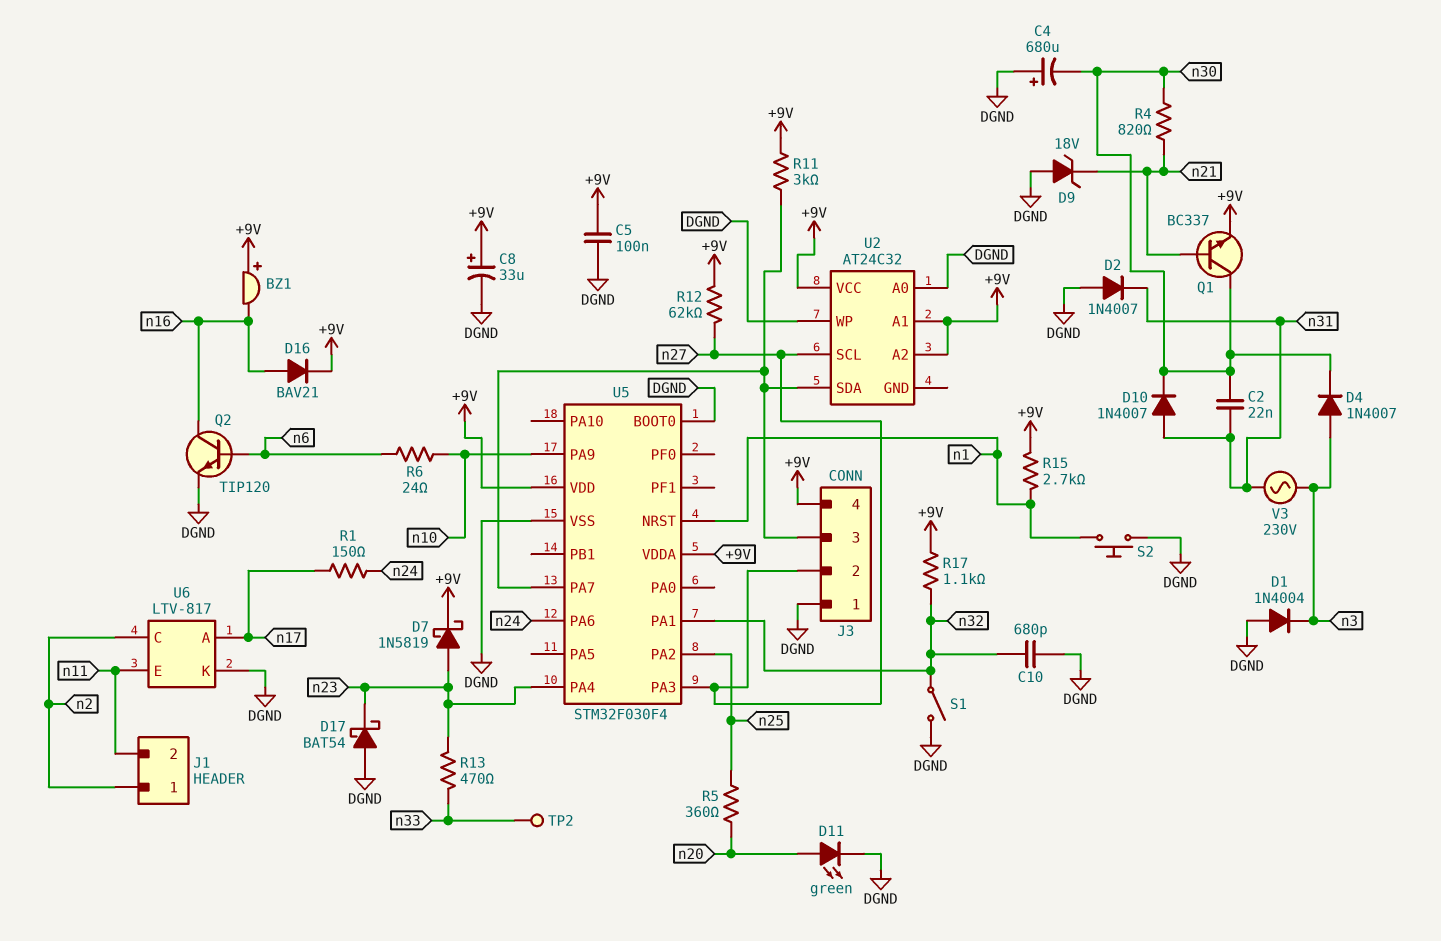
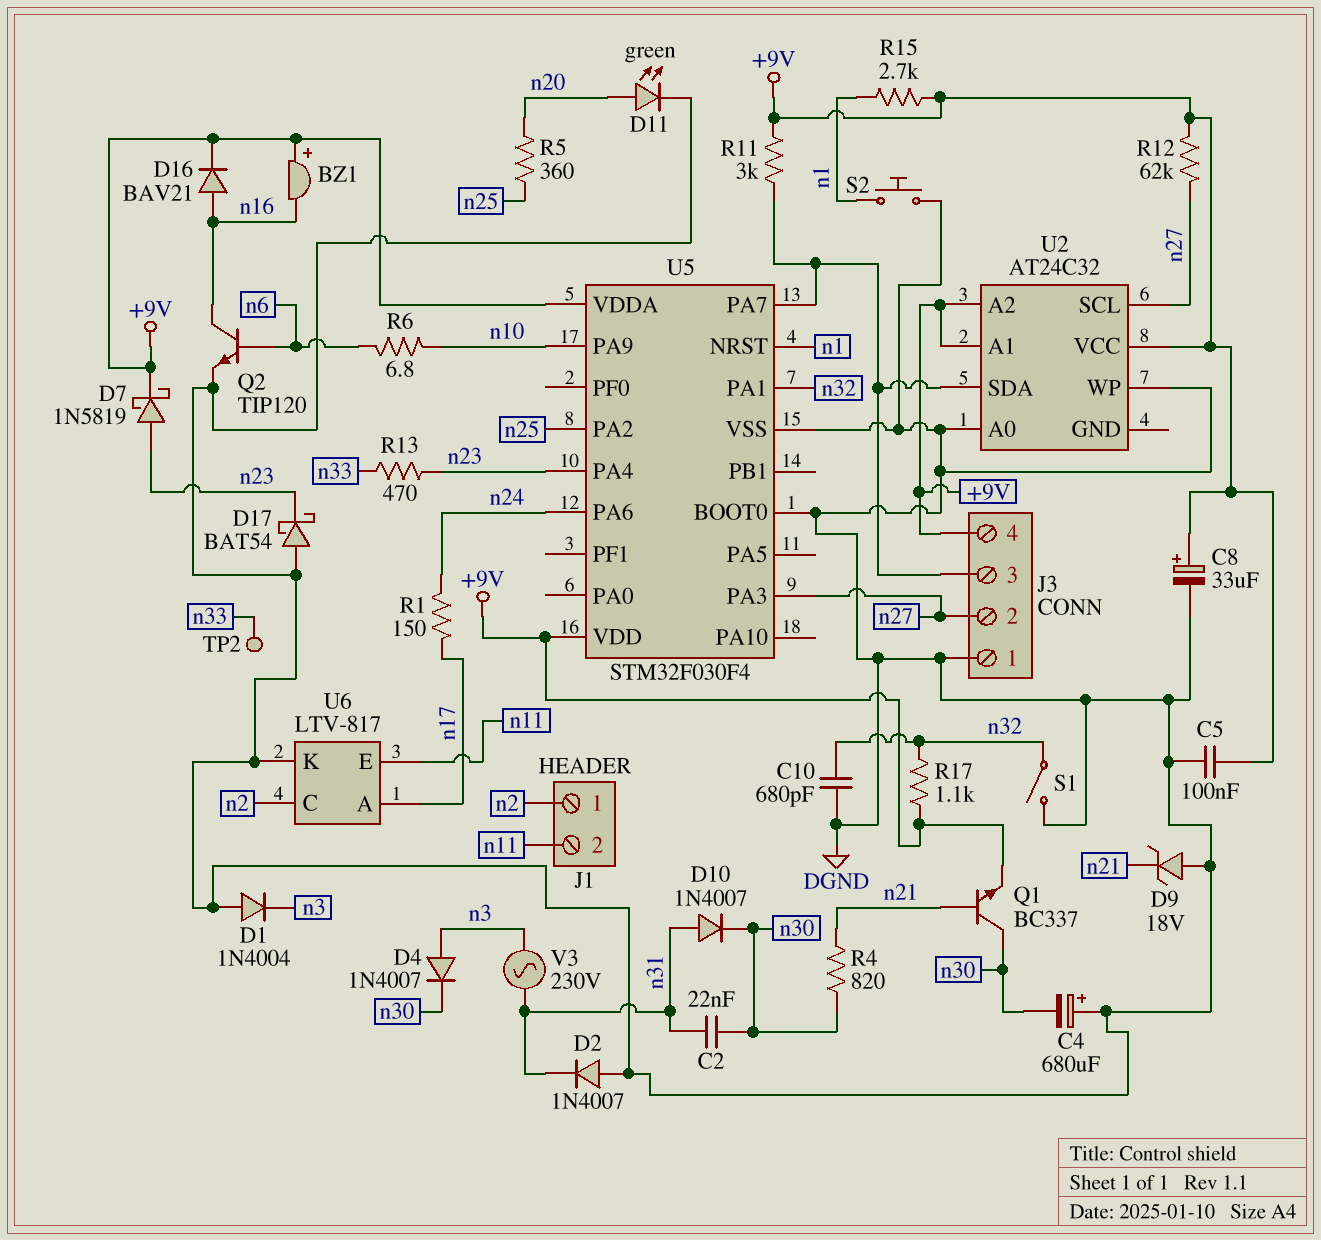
R6: 24 (n6, n10) -> 6.8 (n6, n10)

